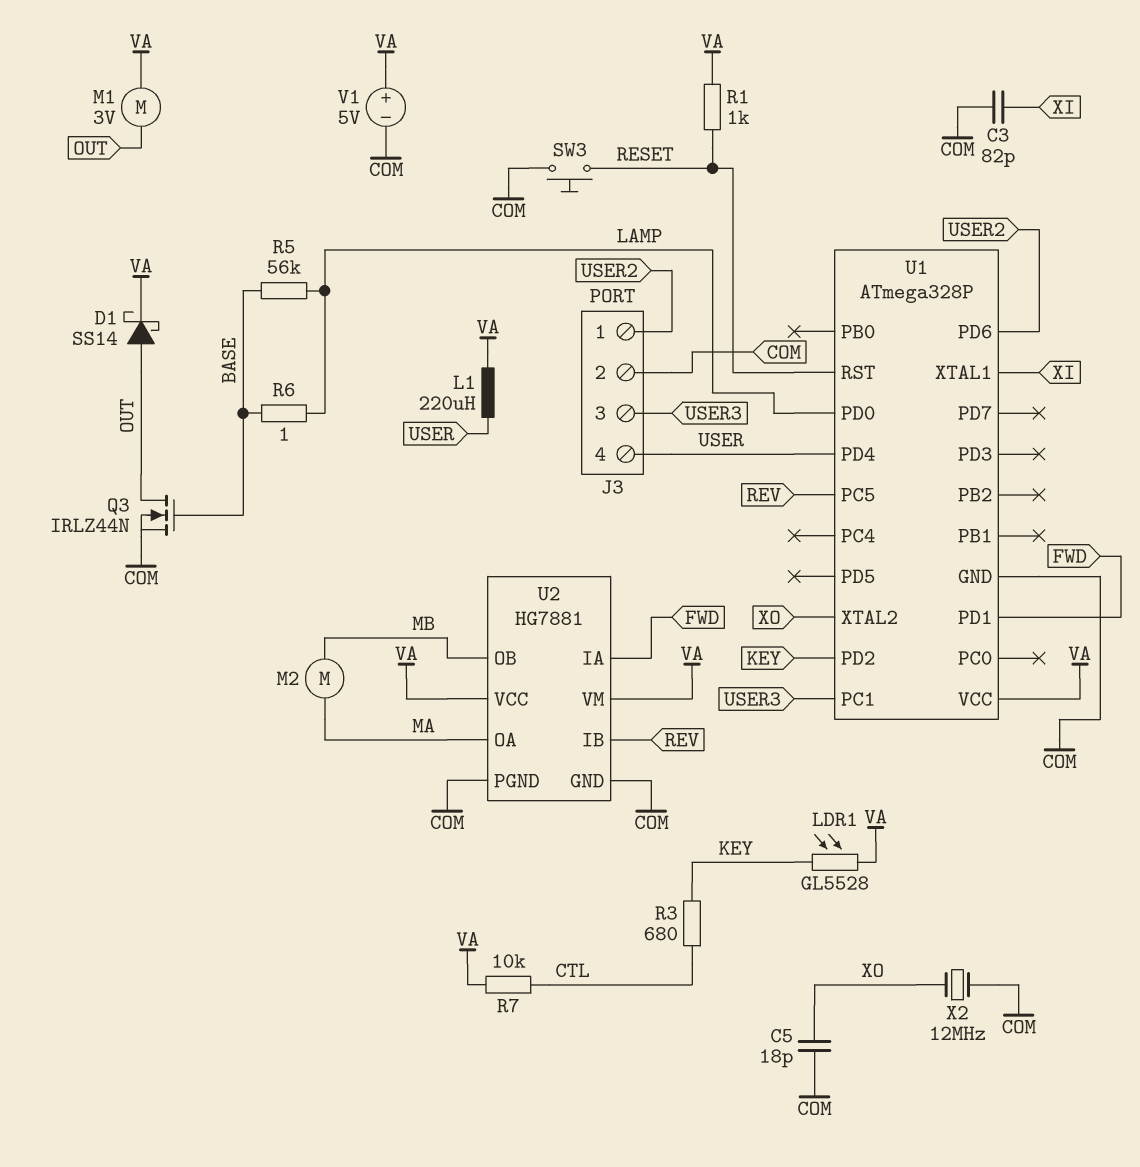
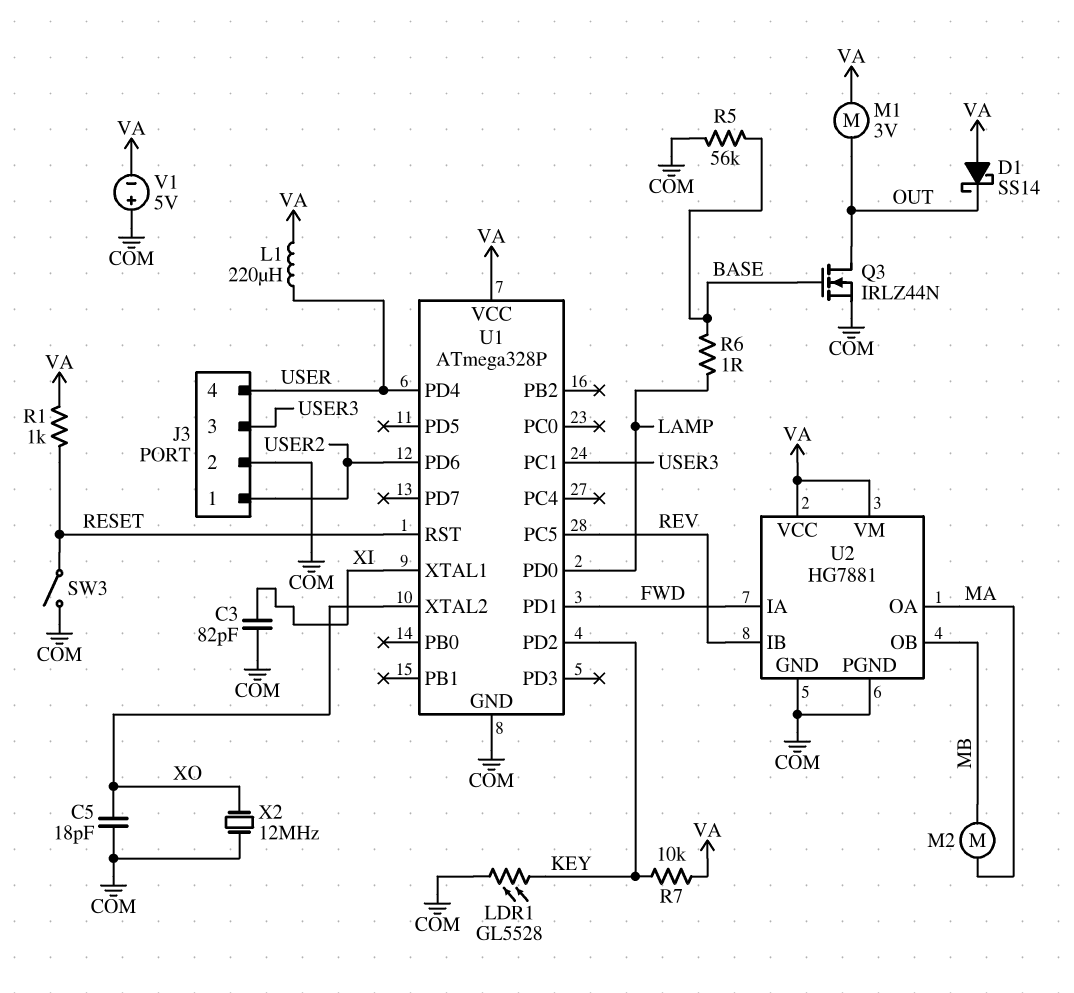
D1: schottky SS14 (A OUT, K VA) -> schottky SS14 (A VA, K OUT)
LDR1: GL5528 (KEY, VA) -> GL5528 (COM, KEY)
R3: 680 (CTL, KEY) -> none
R5: 56k (BASE, LAMP) -> 56k (BASE, COM)
R7: 10k (CTL, VA) -> 10k (KEY, VA)
SW3: button (COM, RESET) -> switch (COM, RESET)
V1: 5V (plus VA, minus COM) -> 5V (plus COM, minus VA)

